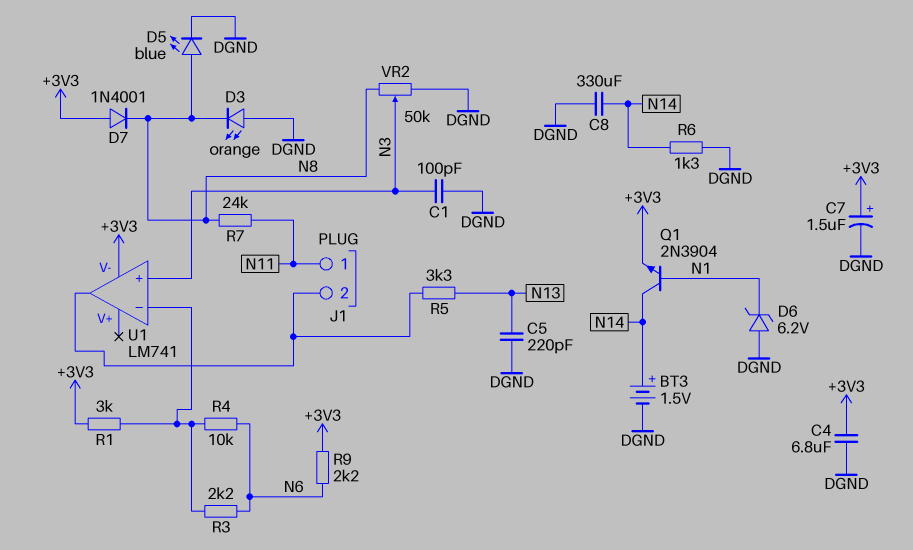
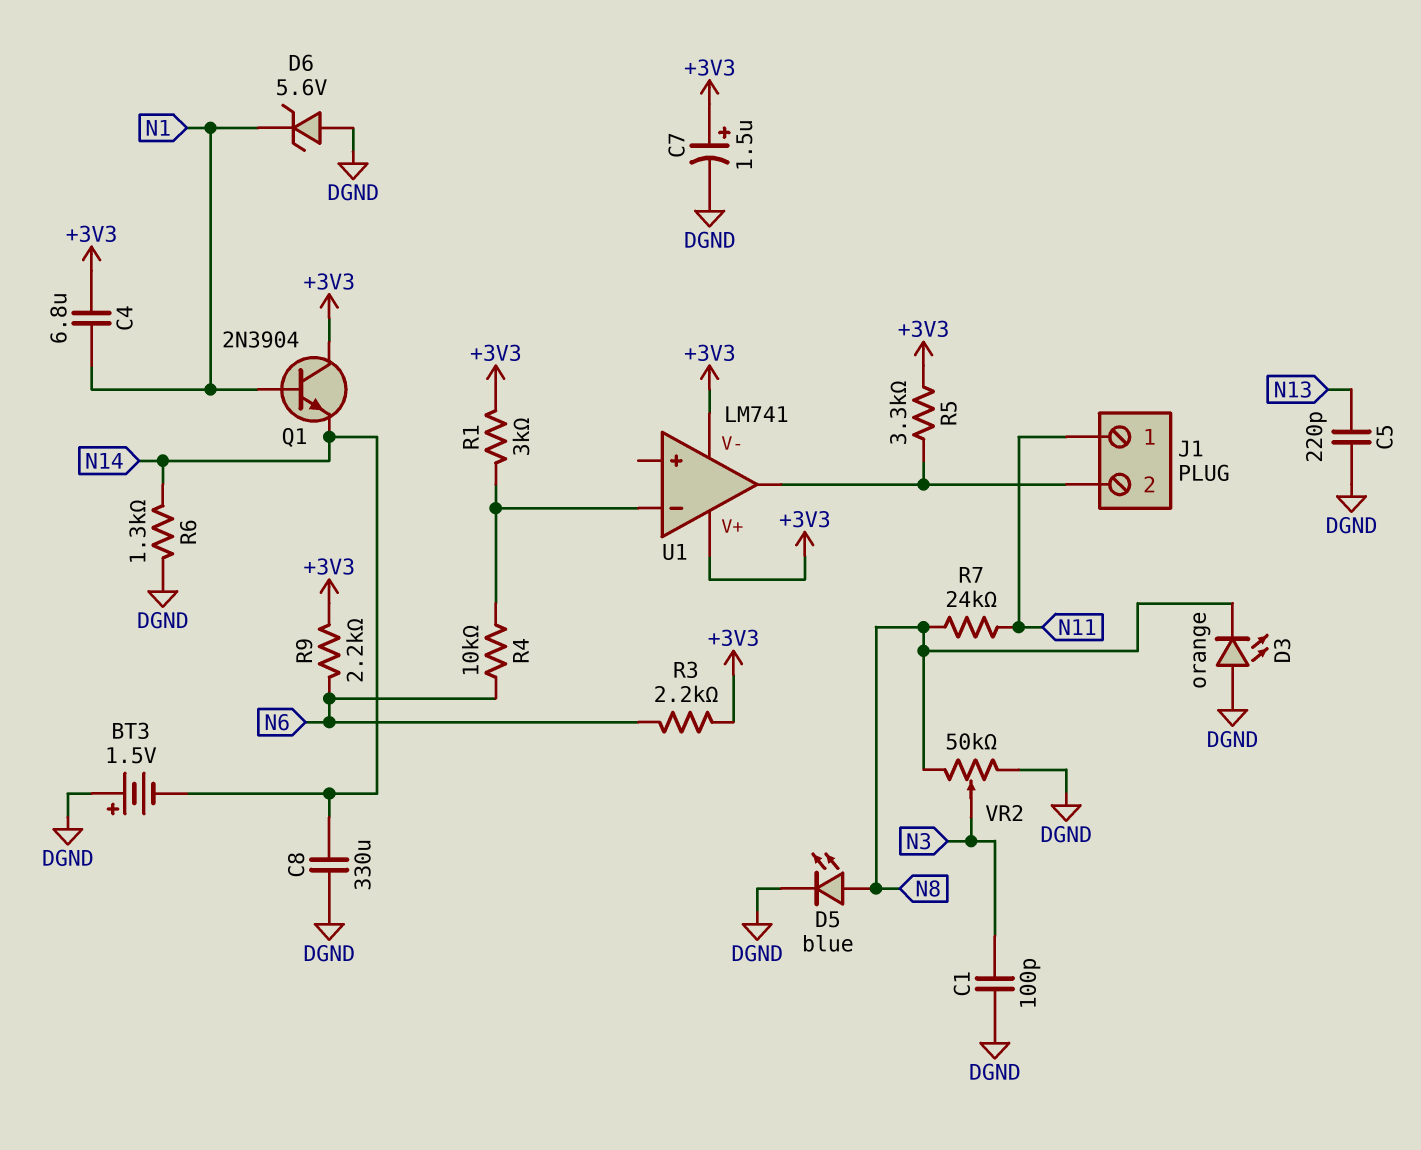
BT3: 1.5V (plus N14, minus DGND) -> 1.5V (plus DGND, minus N14)
C4: 6.8uF (+3V3, DGND) -> 6.8uF (+3V3, N1)
D6: zener 6.2V (A DGND, K N1) -> zener 5.6V (A DGND, K N1)
D7: diode 1N4001 (A +3V3, K N8) -> none
Q1: NPN 2N3904 (B N1, C N14, E +3V3) -> NPN 2N3904 (B N1, C +3V3, E N14)
R3: 2.2k (N6, U1/in-) -> 2.2k (+3V3, N6)
R5: 3.3k (J1/2, N13) -> 3.3k (+3V3, J1/2)
U1 pin V+: none -> +3V3
U1 pin in+: N3 -> none

